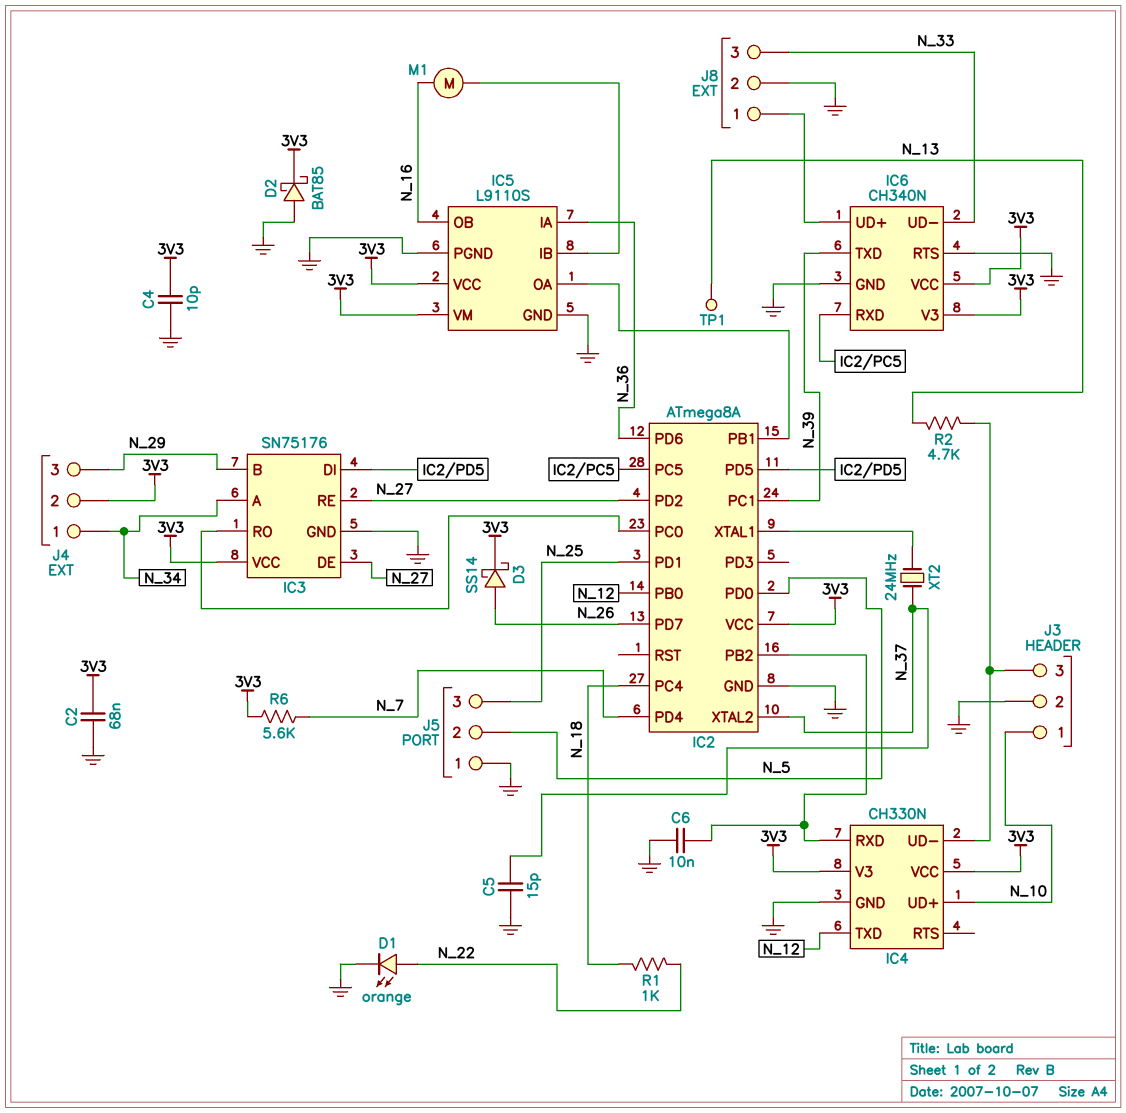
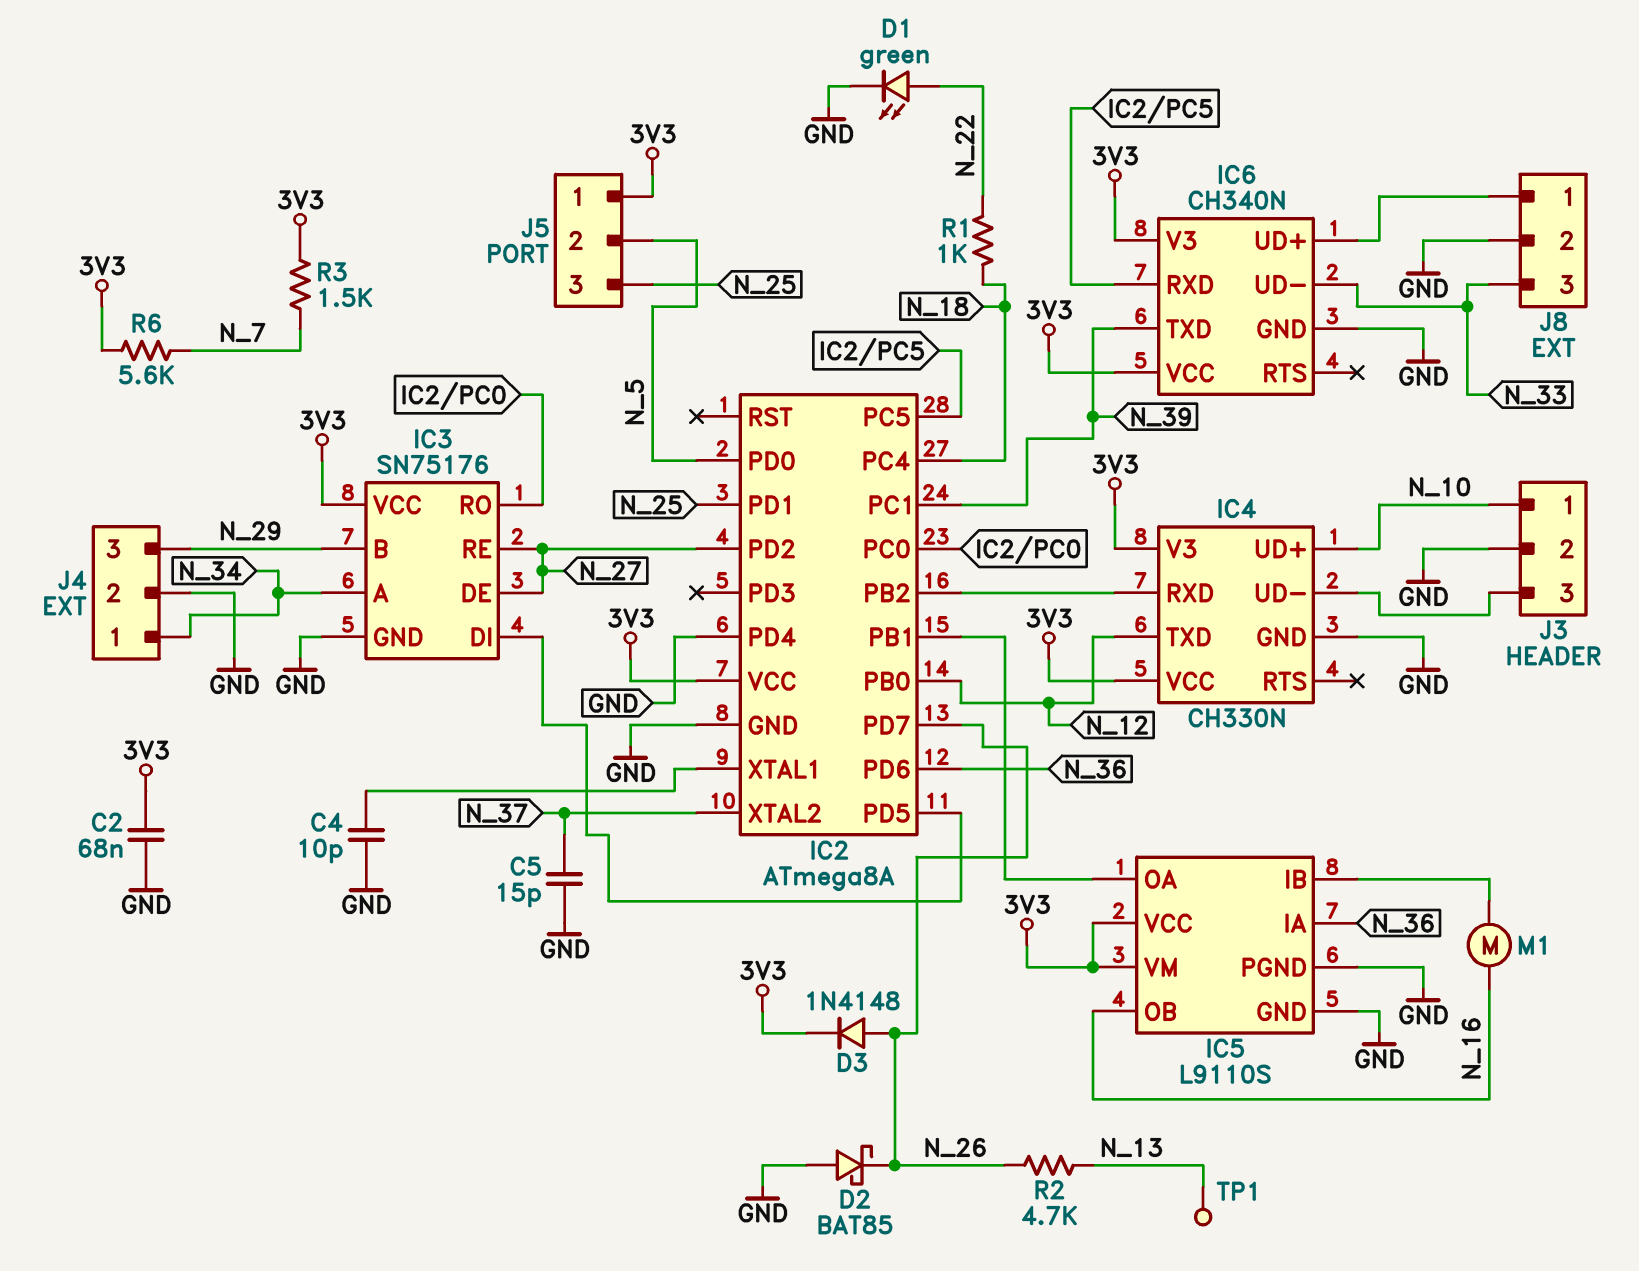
C4: 10pF (3V3, GND) -> 10pF (GND, IC2/XTAL1)
C6: 10nF (GND, IC2/PB2) -> none
D1: LED orange (A N_22, K GND) -> LED green (A N_22, K GND)
D2: schottky BAT85 (A GND, K 3V3) -> schottky BAT85 (A GND, K N_26)
D3: schottky SS14 (A N_26, K 3V3) -> diode 1N4148 (A N_26, K 3V3)
IC2 pin PD4: N_7 -> GND
IC6 pin RTS: GND -> none
J4 pin 2: 3V3 -> GND
J5 pin 1: GND -> 3V3
R2: 4.7k (IC4/UD-, N_13) -> 4.7k (N_13, N_26)
R3: none -> 1.5k (3V3, N_7)
XT2: 24MHz (IC2/XTAL1, N_37) -> none

